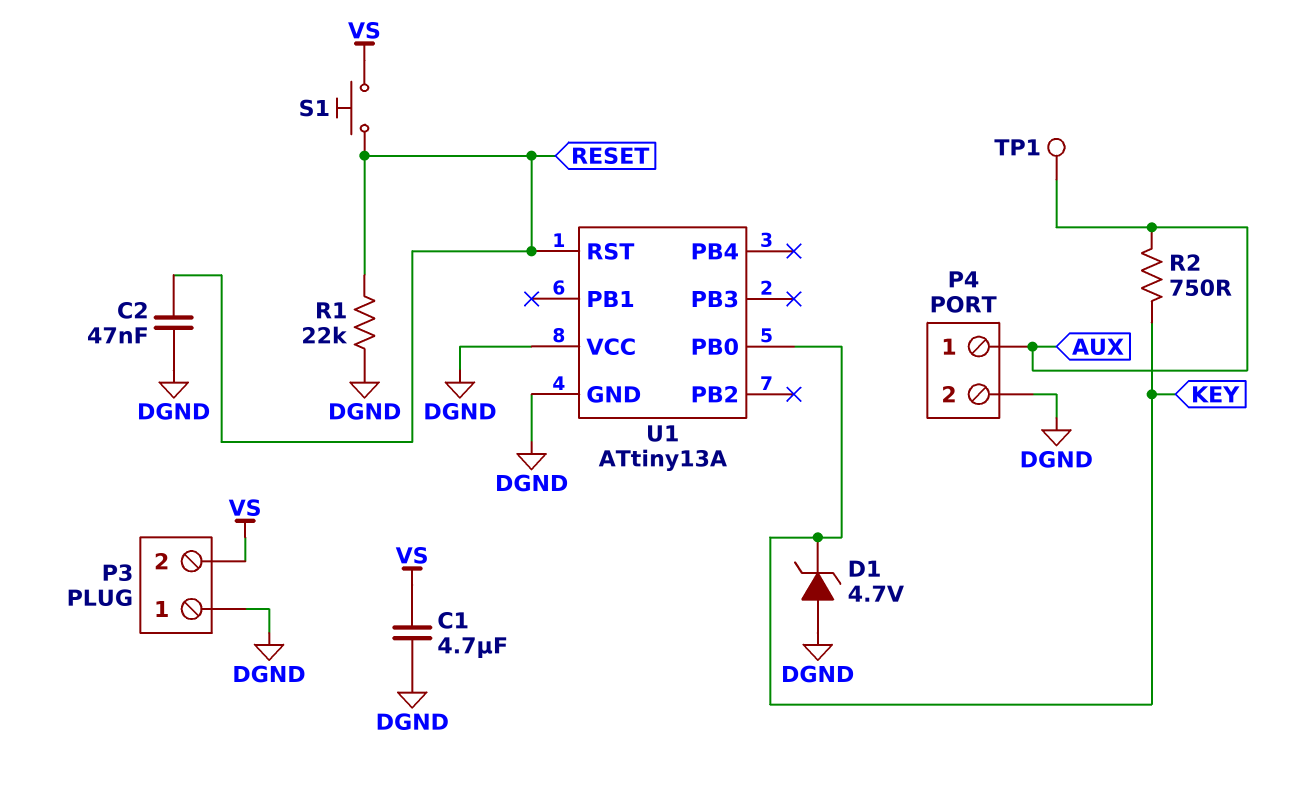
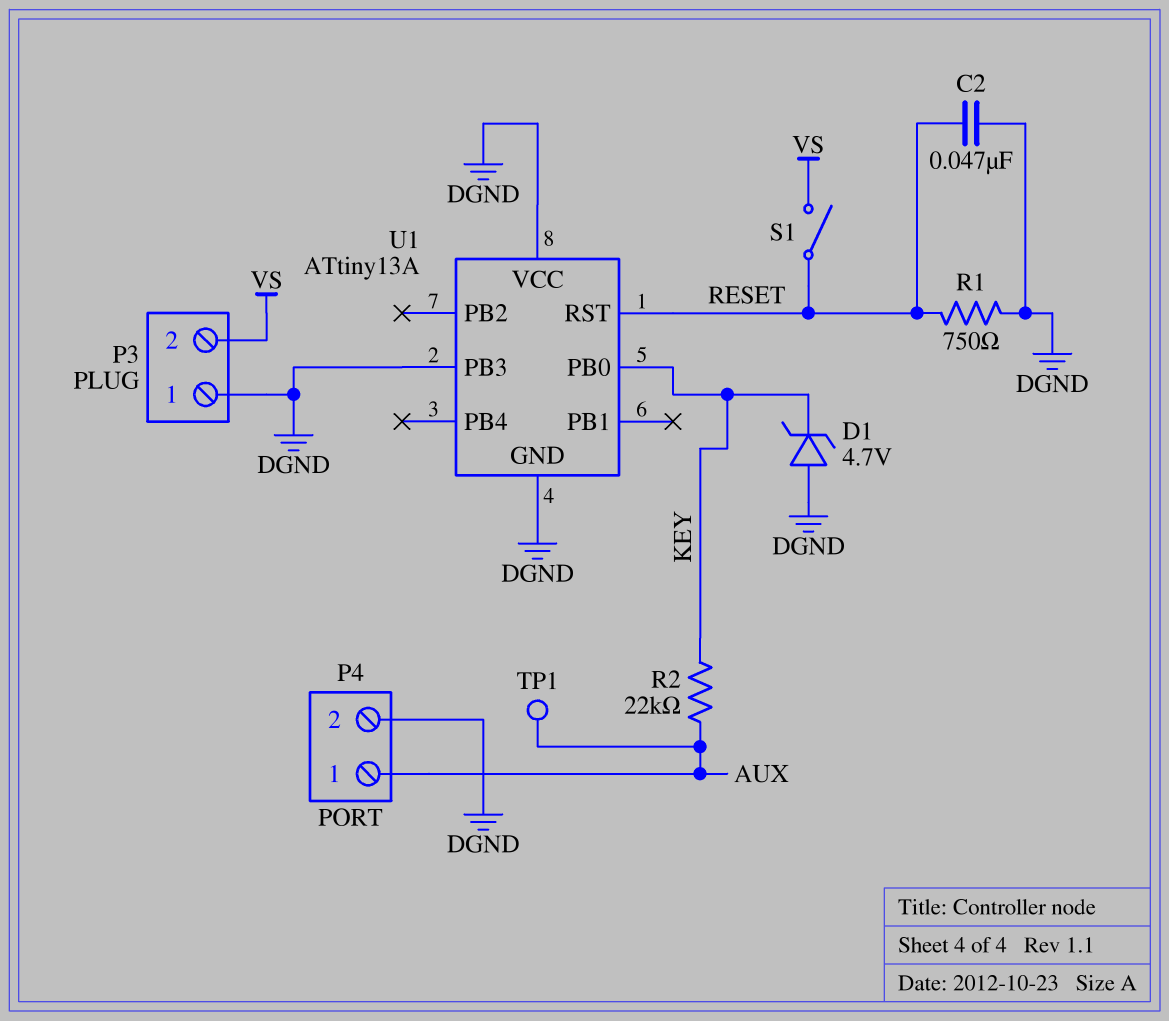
C1: 4.7uF (DGND, VS) -> none
R1: 22k (DGND, RESET) -> 750 (DGND, RESET)
R2: 750 (AUX, KEY) -> 22k (AUX, KEY)
S1: button (RESET, VS) -> switch (RESET, VS)
U1 pin PB3: none -> DGND

